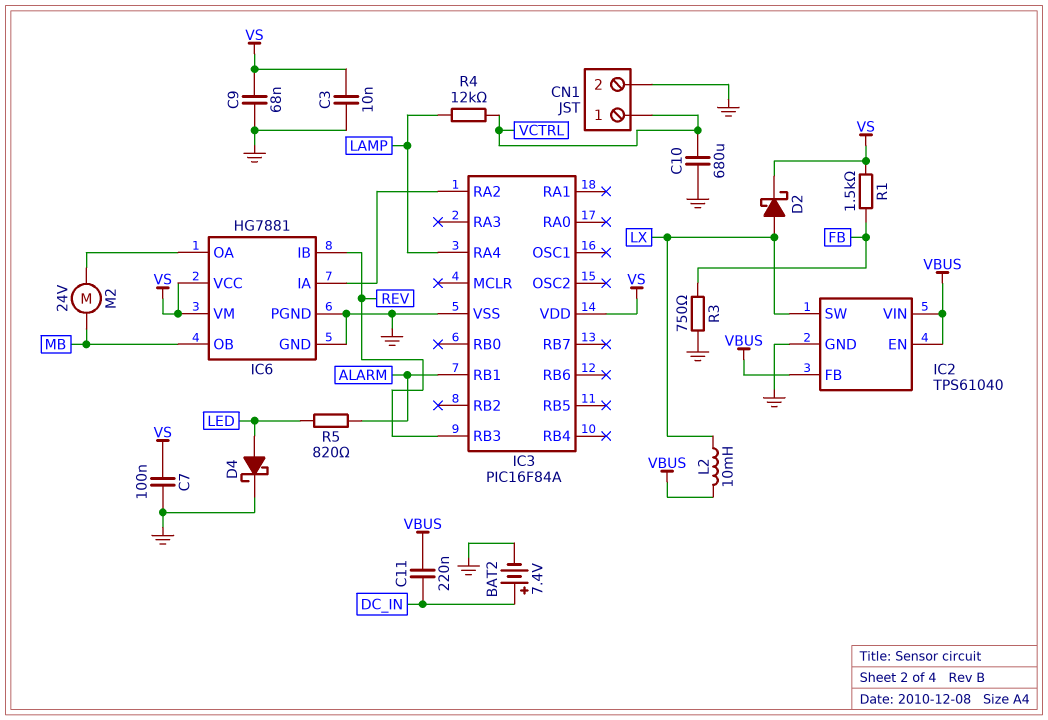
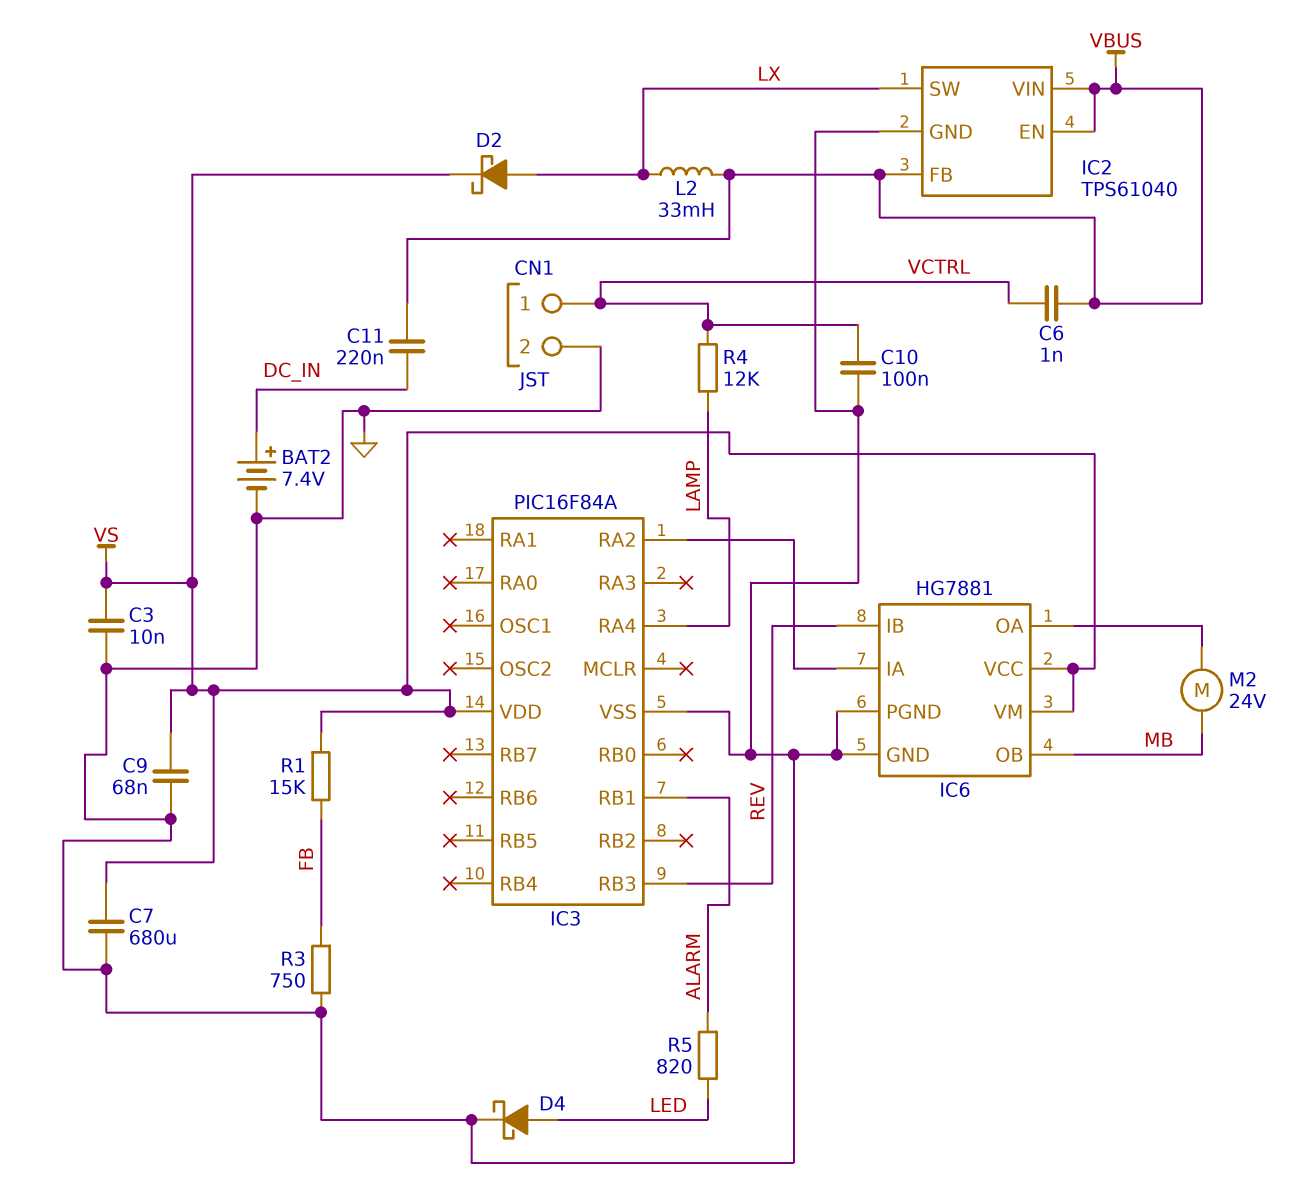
C6: none -> 1nF (VBUS, VCTRL)
C7: 100nF (GND, VS) -> 680uF (GND, VS)
C10: 680uF (GND, VCTRL) -> 100nF (GND, VCTRL)
L2: 10mH (LX, VBUS) -> 33mH (LX, VBUS)
R1: 1.5k (FB, VS) -> 15k (FB, VS)

